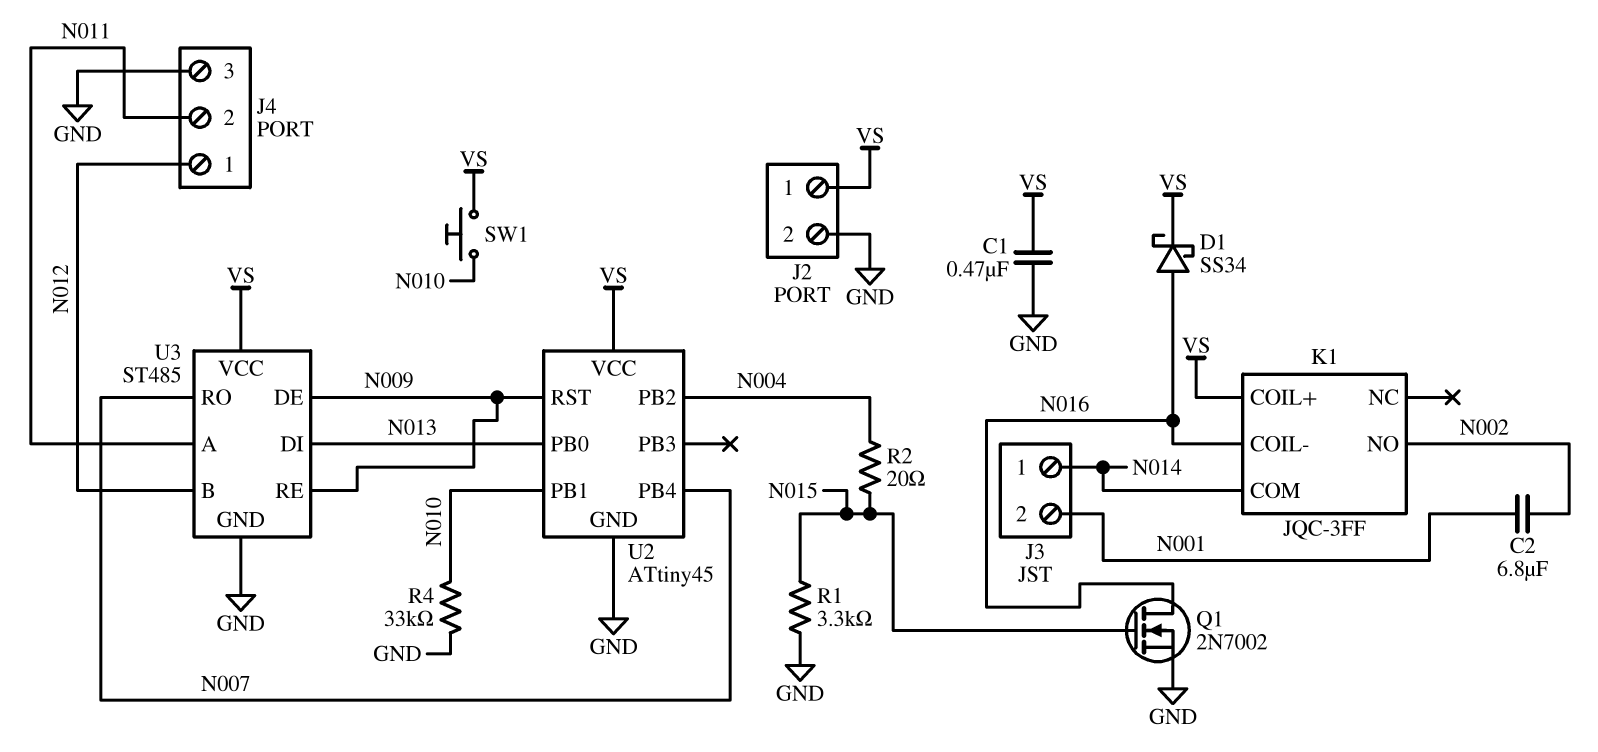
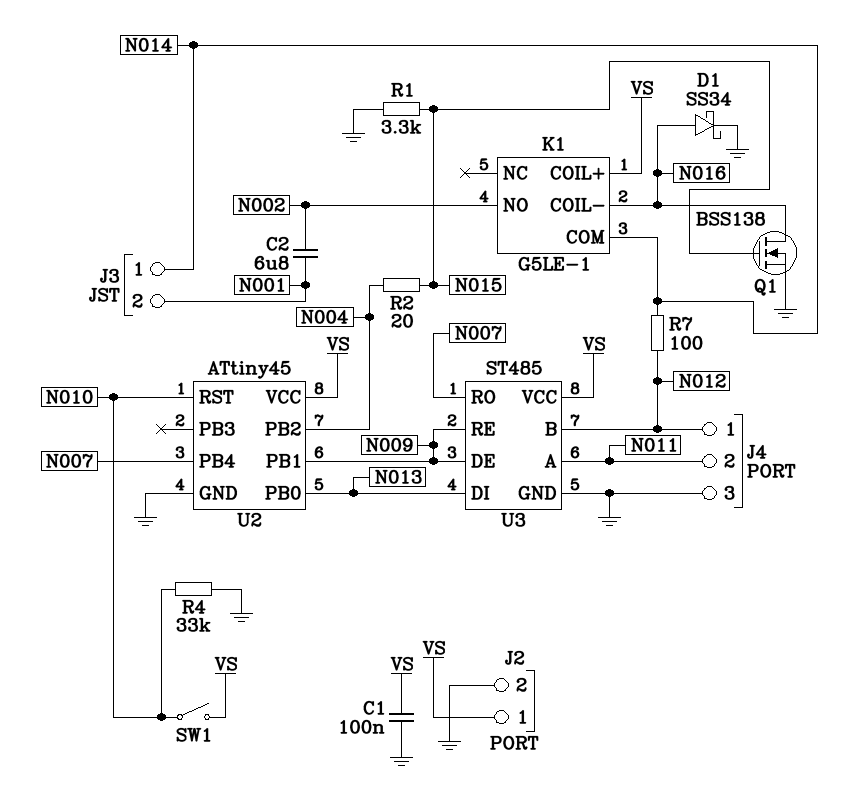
C1: 470nF (GND, VS) -> 100nF (GND, VS)
D1: schottky SS34 (A N016, K VS) -> schottky SS34 (A N016, K GND)
K1: JQC-3FF -> G5LE-1
Q1: NMOS 2N7002 (G N015, D N016, S GND) -> NMOS BSS138 (G N015, D N016, S GND)
R7: none -> 100 (N012, N014)
SW1: button (N010, VS) -> switch (N010, VS)
U2 pin PB1: N010 -> N009
U2 pin RST: N009 -> N010

